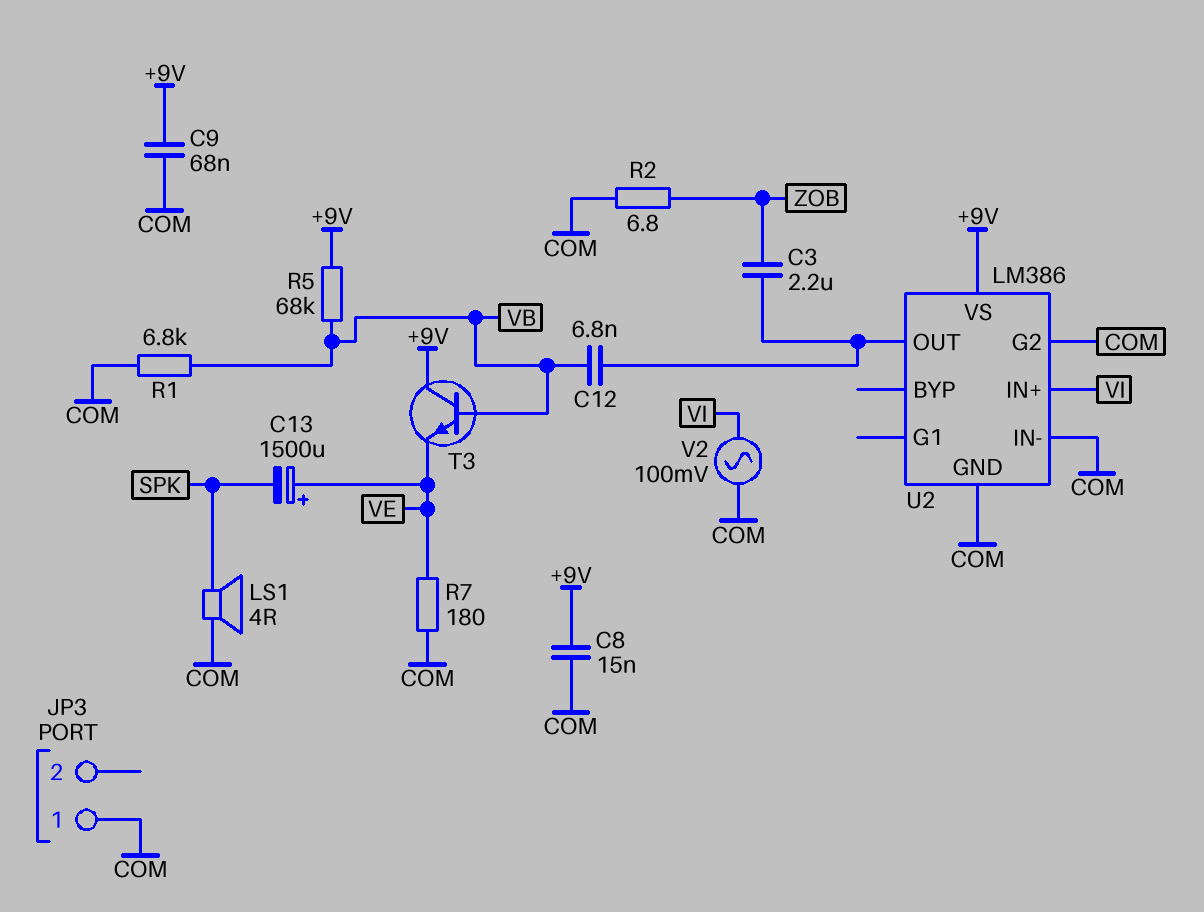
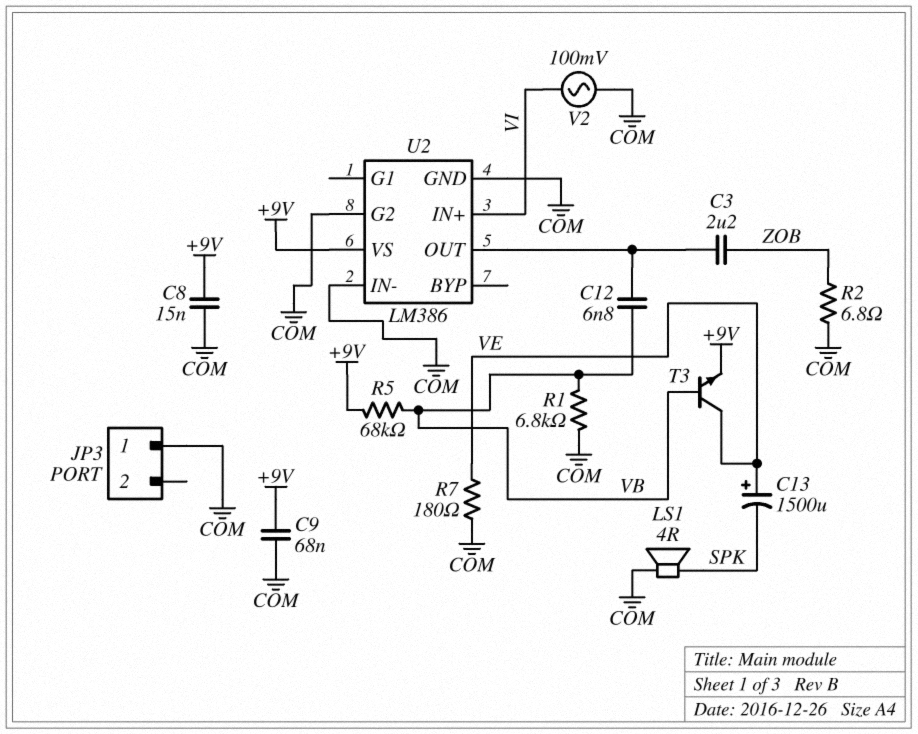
T3: NPN (B VB, C +9V, E VE) -> NPN (B VB, C VE, E +9V)

